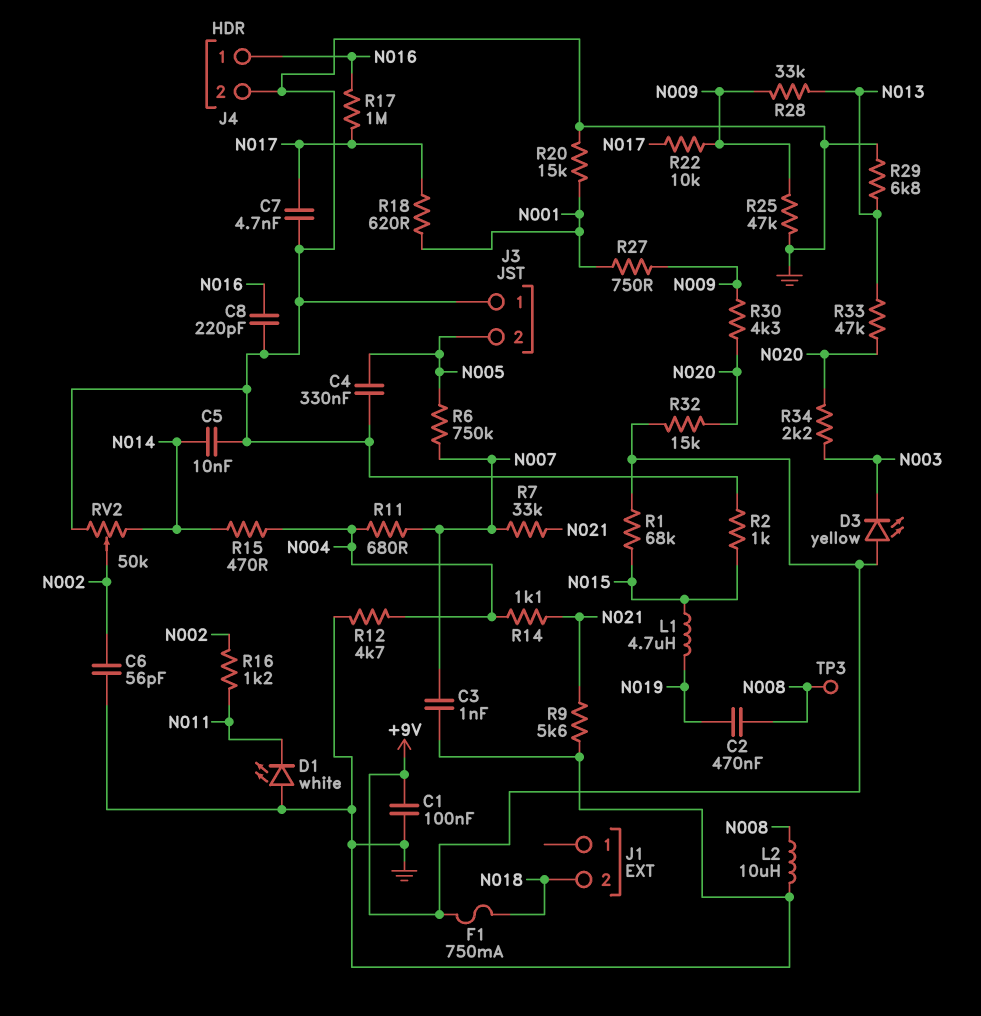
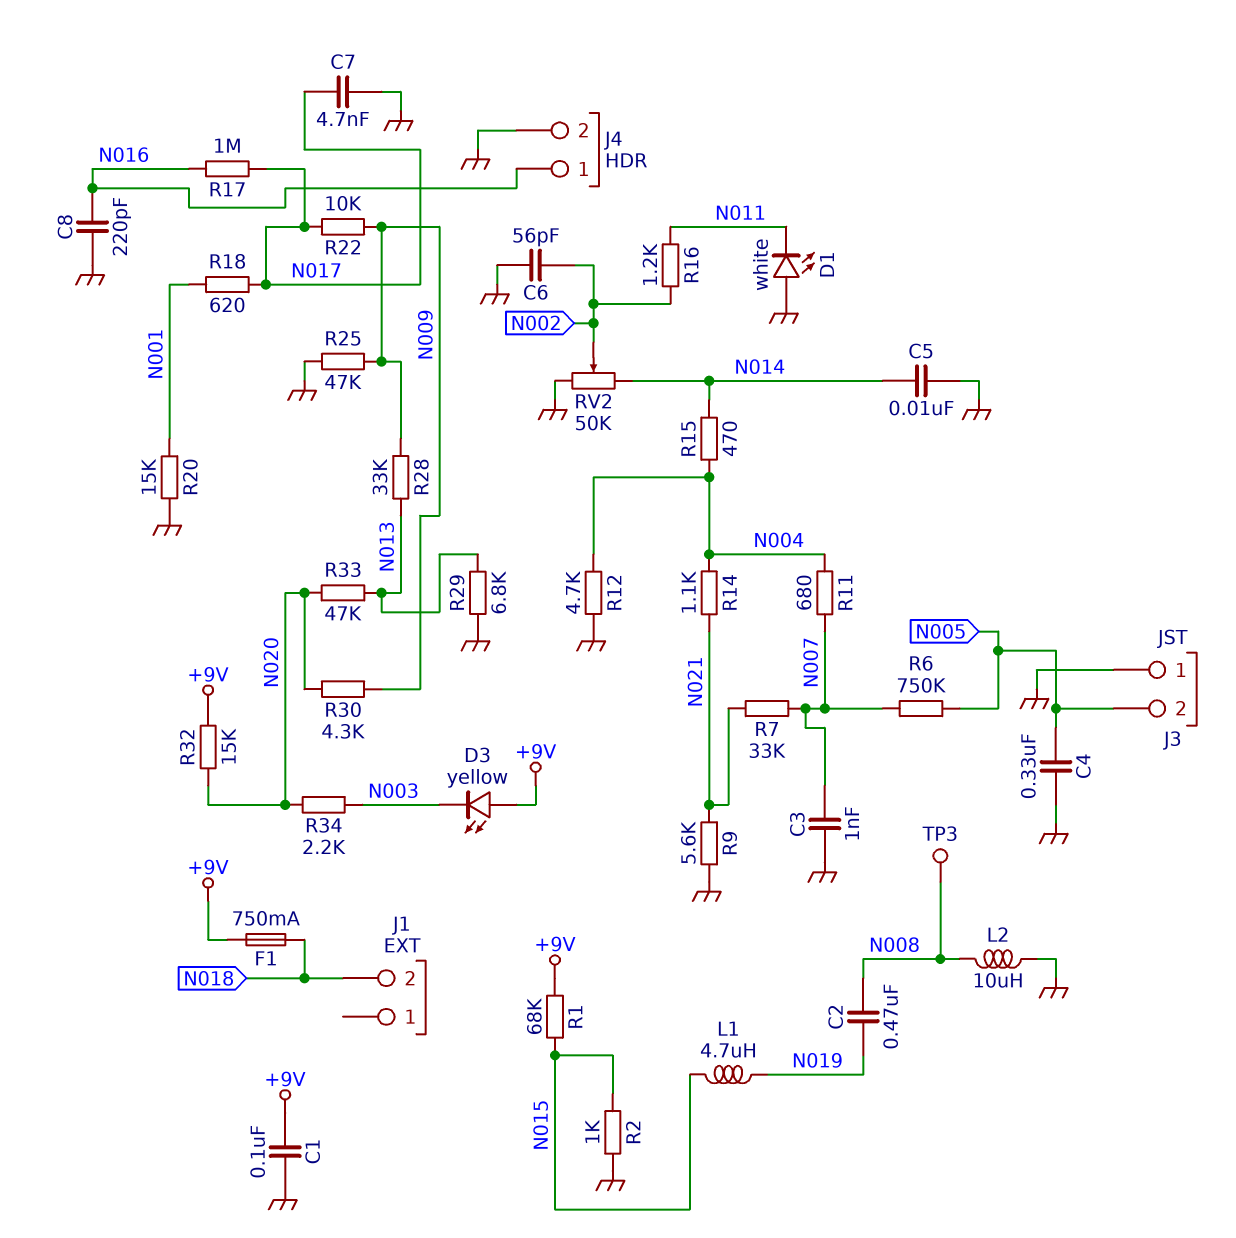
R27: 750 (N001, N009) -> none

